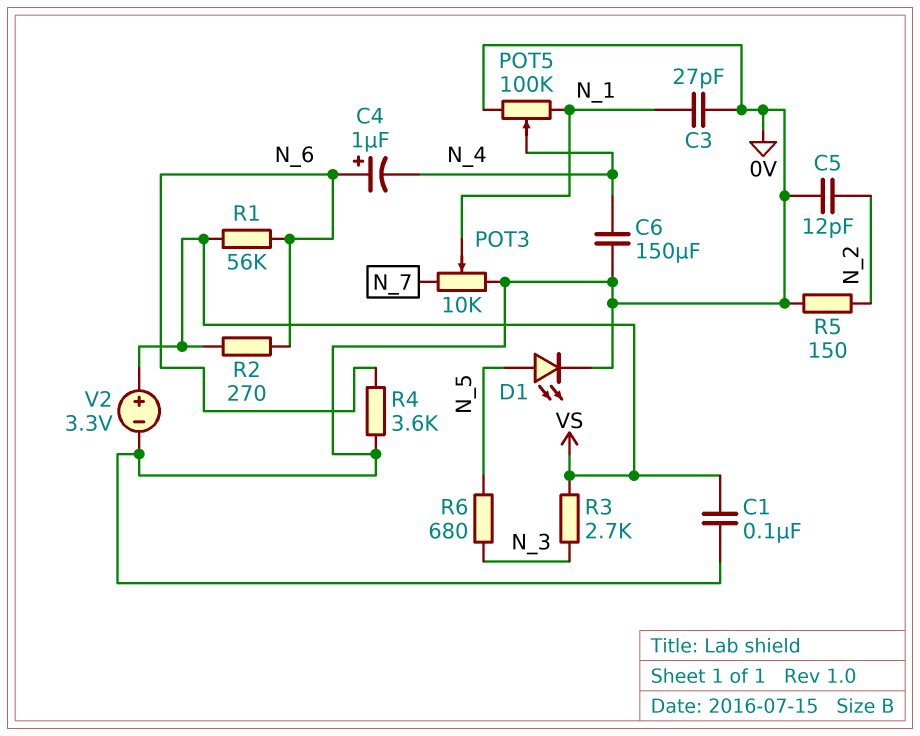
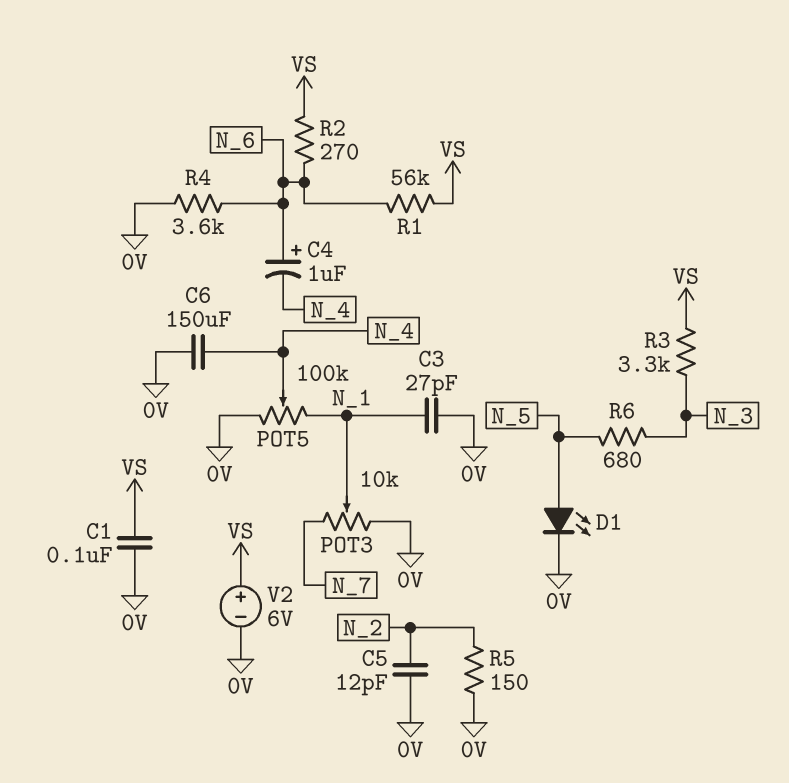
R3: 2.7k (N_3, VS) -> 3.3k (N_3, VS)
V2: 3.3V (plus VS, minus 0V) -> 6V (plus VS, minus 0V)

